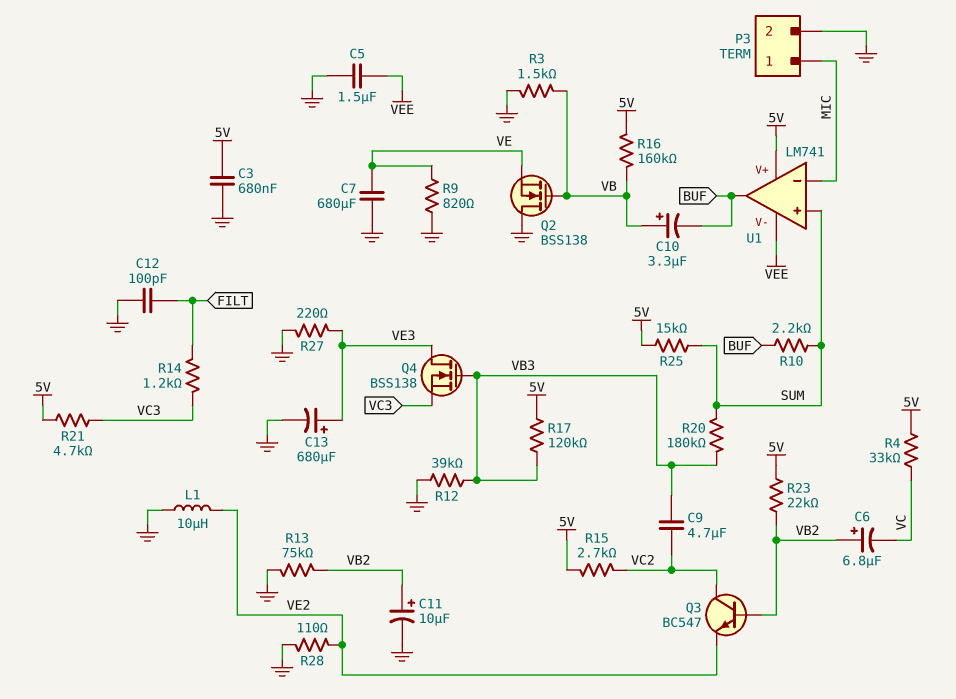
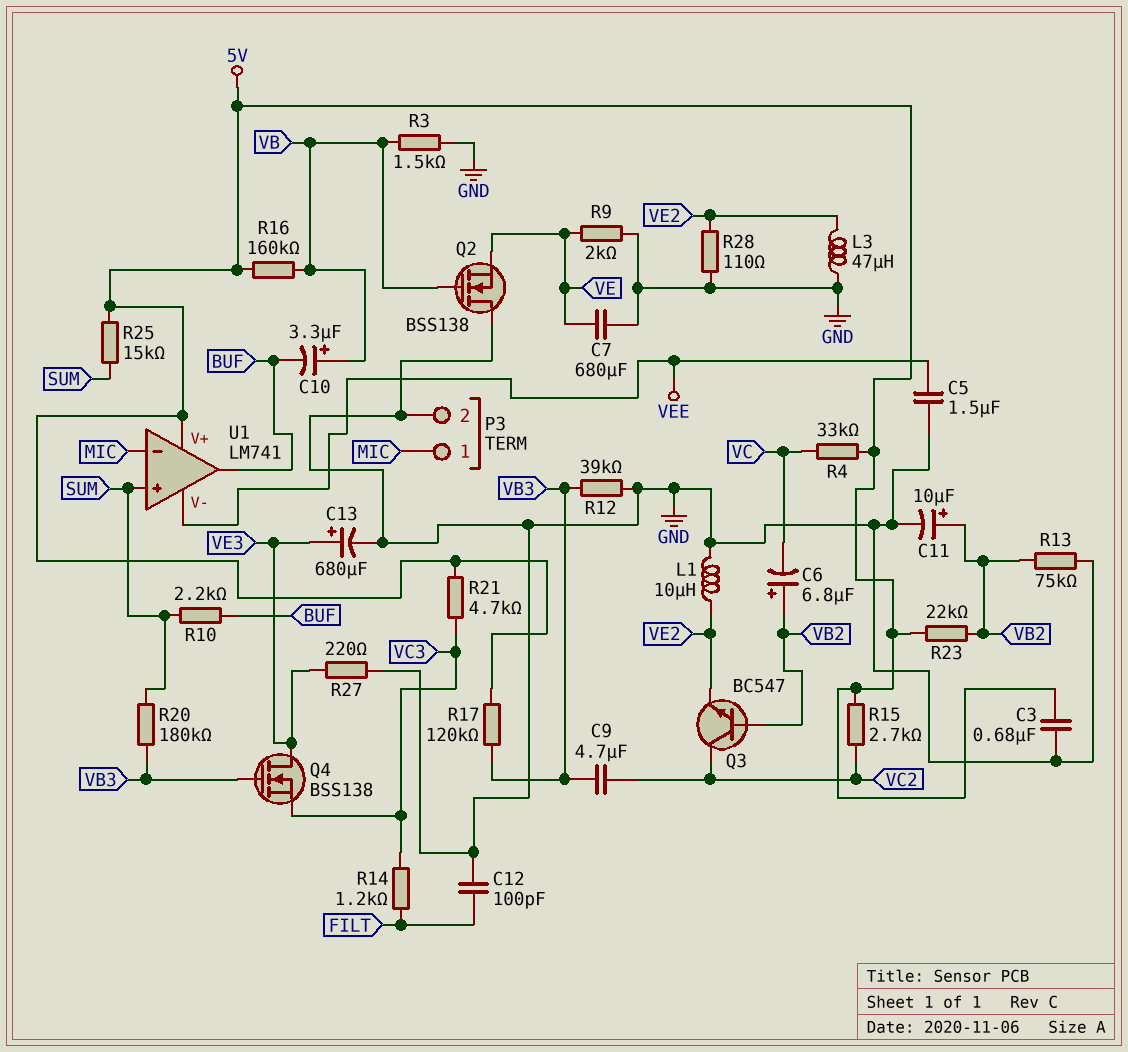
L3: none -> 47uH (GND, VE2)
R9: 820 (GND, VE) -> 2k (GND, VE)

